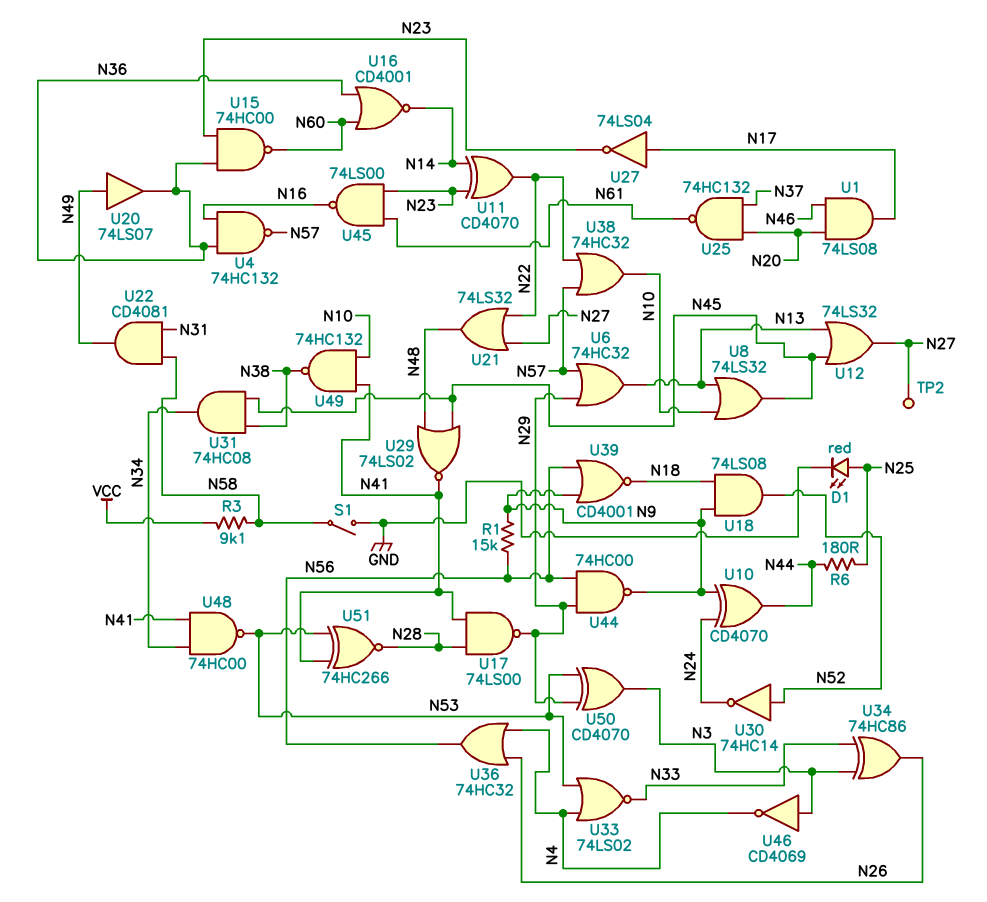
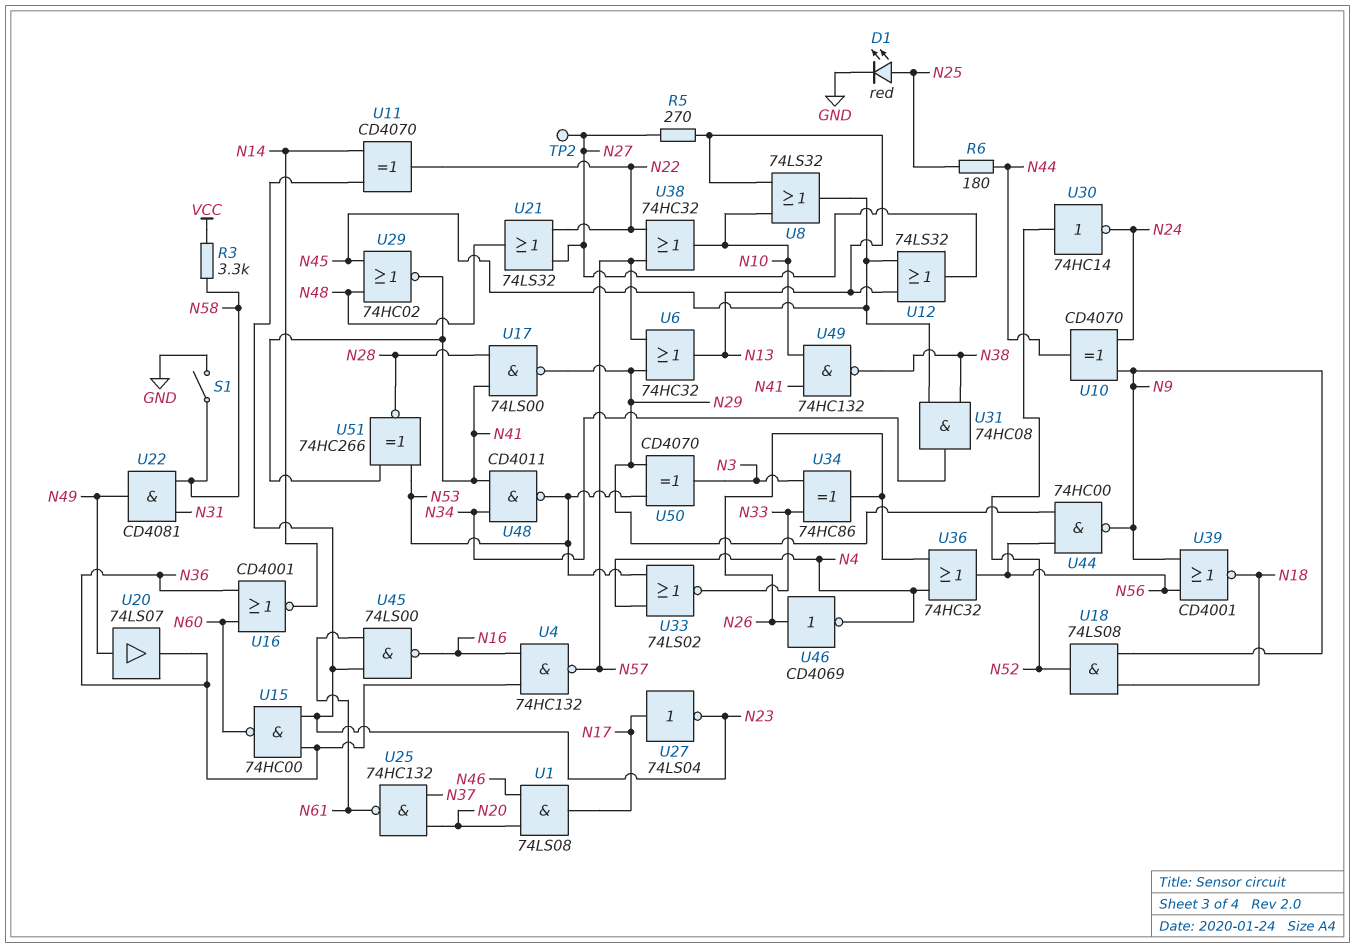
R1: 15k (N9, N56) -> none
R3: 9.1k (N58, VCC) -> 3.3k (N58, VCC)
R5: none -> 270 (N13, N27)
U29: NOR 74LS02 (in N45, in N48, out N41) -> NOR 74HC02 (in N45, in N48, out N41)
U46: NOT CD4069 (in N3, out N4) -> NOT CD4069 (in N26, out N4)
U48: NAND 74HC00 (in N34, in N41, out N53) -> NAND CD4011 (in N34, in N41, out N53)

